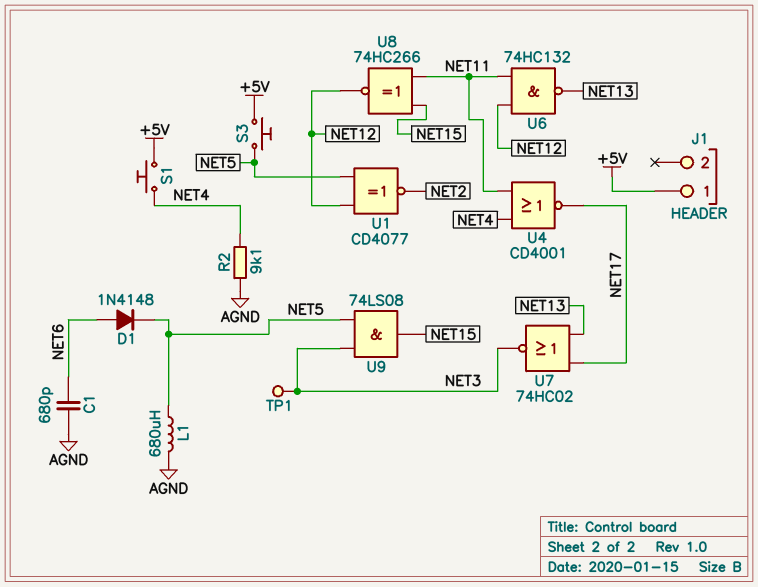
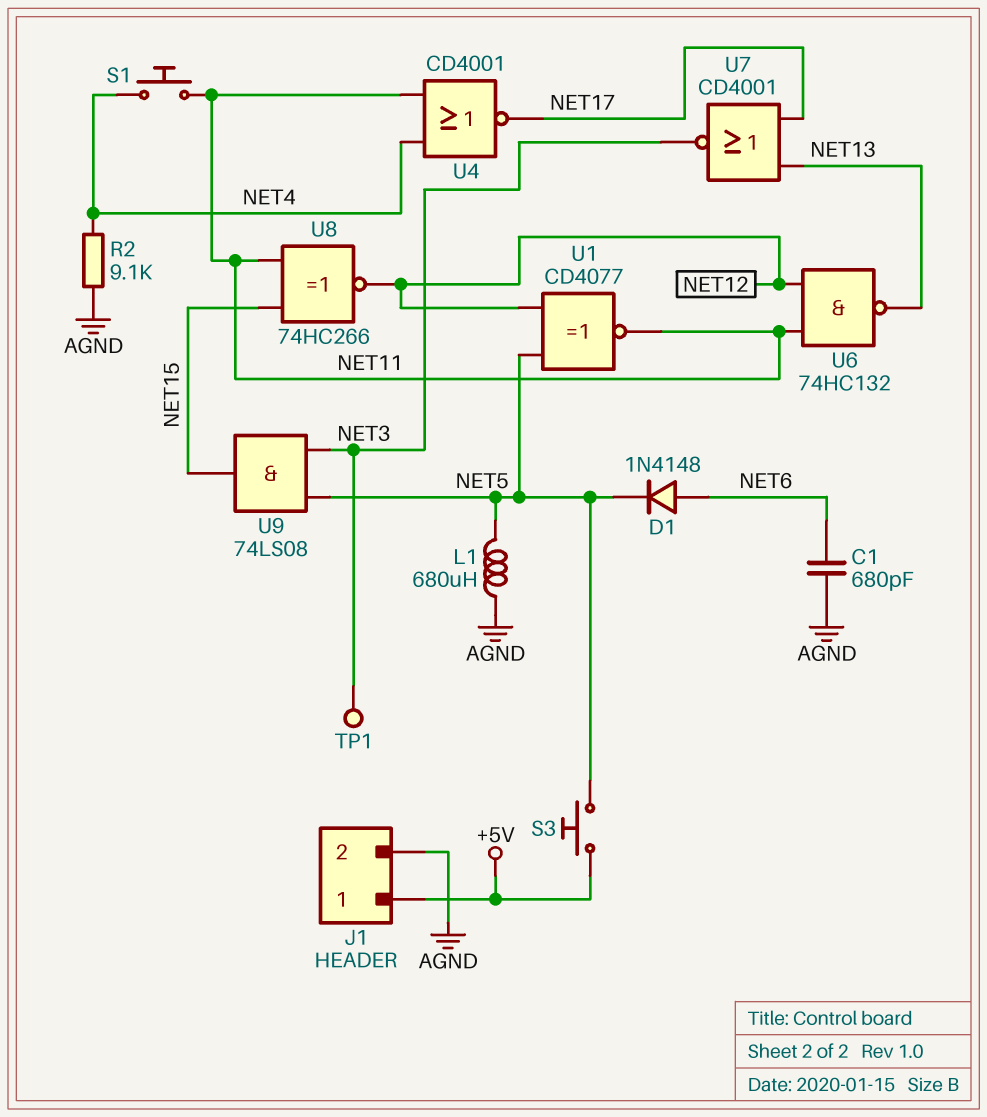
J1 pin 2: none -> AGND
S1: button (+5V, NET4) -> button (NET4, NET11)
U1: XNOR CD4077 (in NET5, in NET12, out NET2) -> XNOR CD4077 (in NET5, in NET12, out NET11)
U7: NOR 74HC02 (in NET13, in NET17, out NET3) -> NOR CD4001 (in NET13, in NET17, out NET3)

